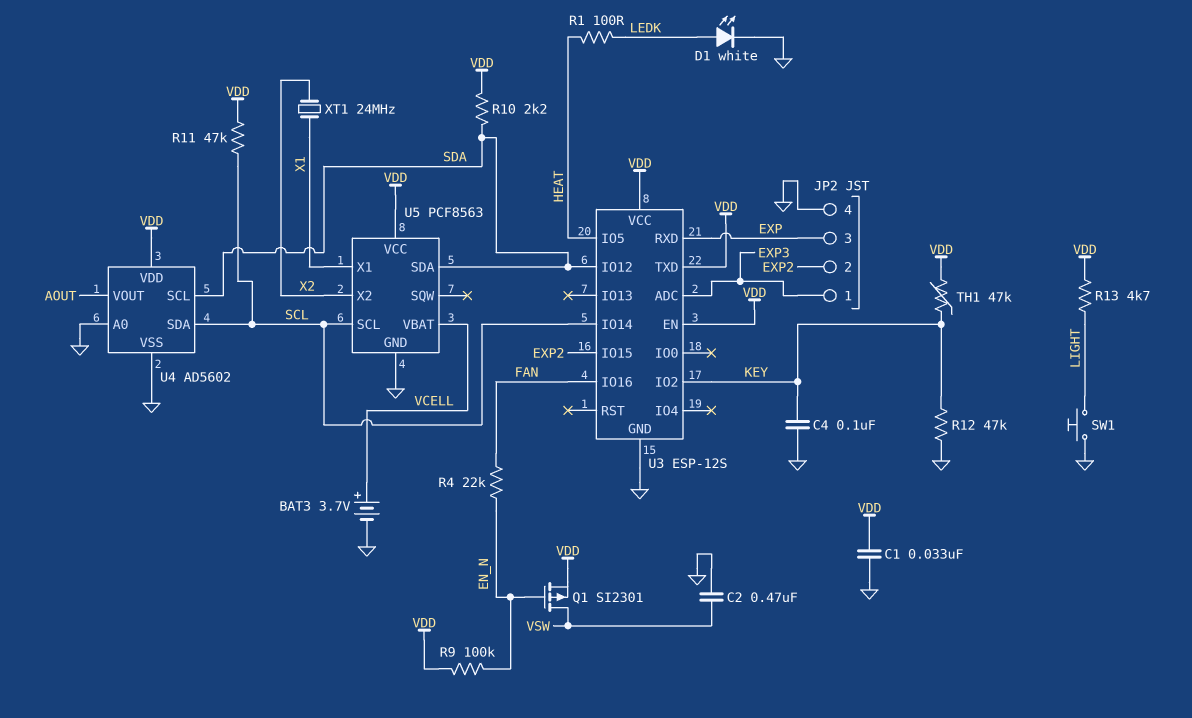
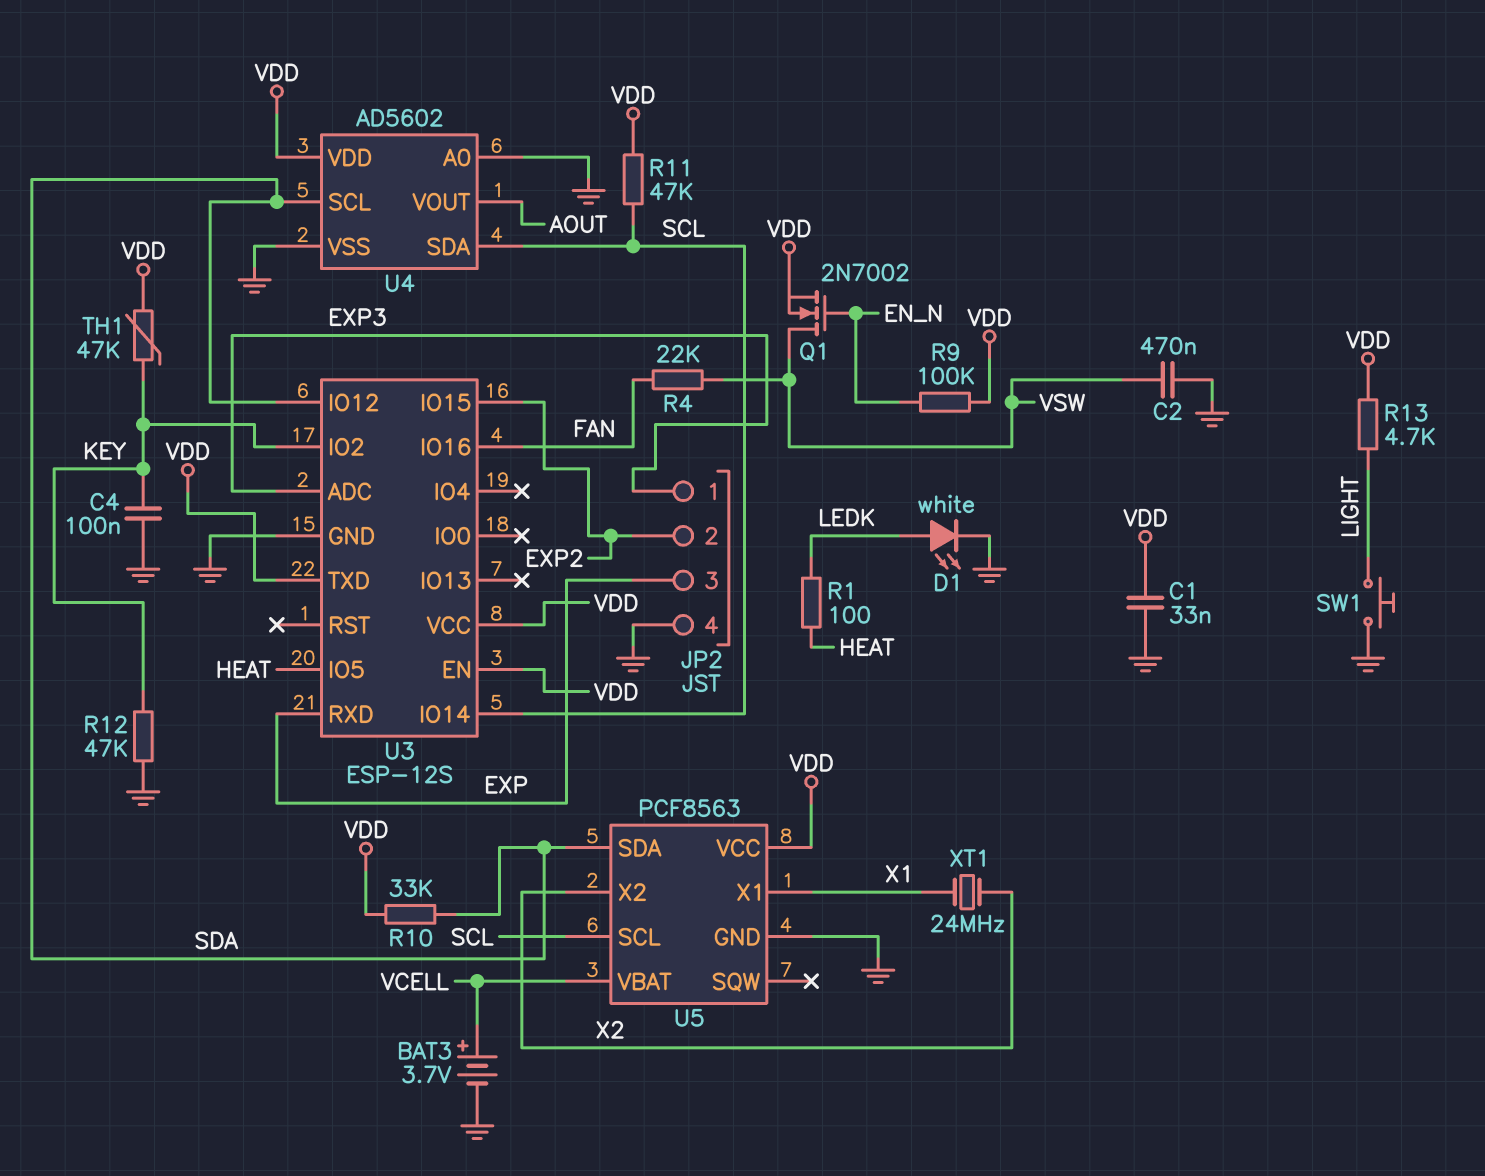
Q1: PMOS SI2301 (G EN_N, D VSW, S VDD) -> NMOS 2N7002 (G EN_N, D VSW, S VDD)
R4: 22k (EN_N, FAN) -> 22k (FAN, VSW)
R10: 2.2k (SDA, VDD) -> 33k (SDA, VDD)

